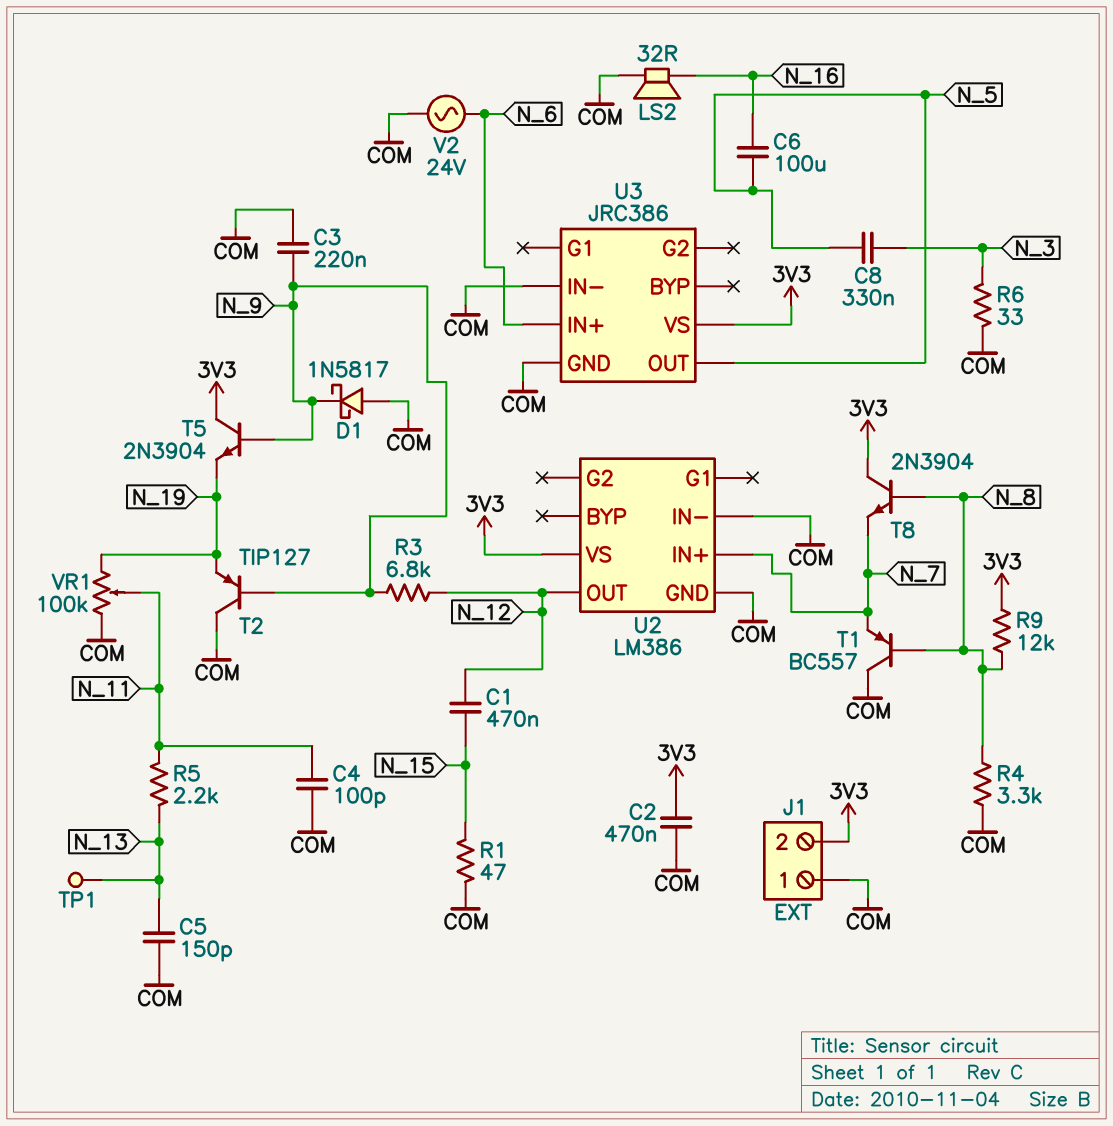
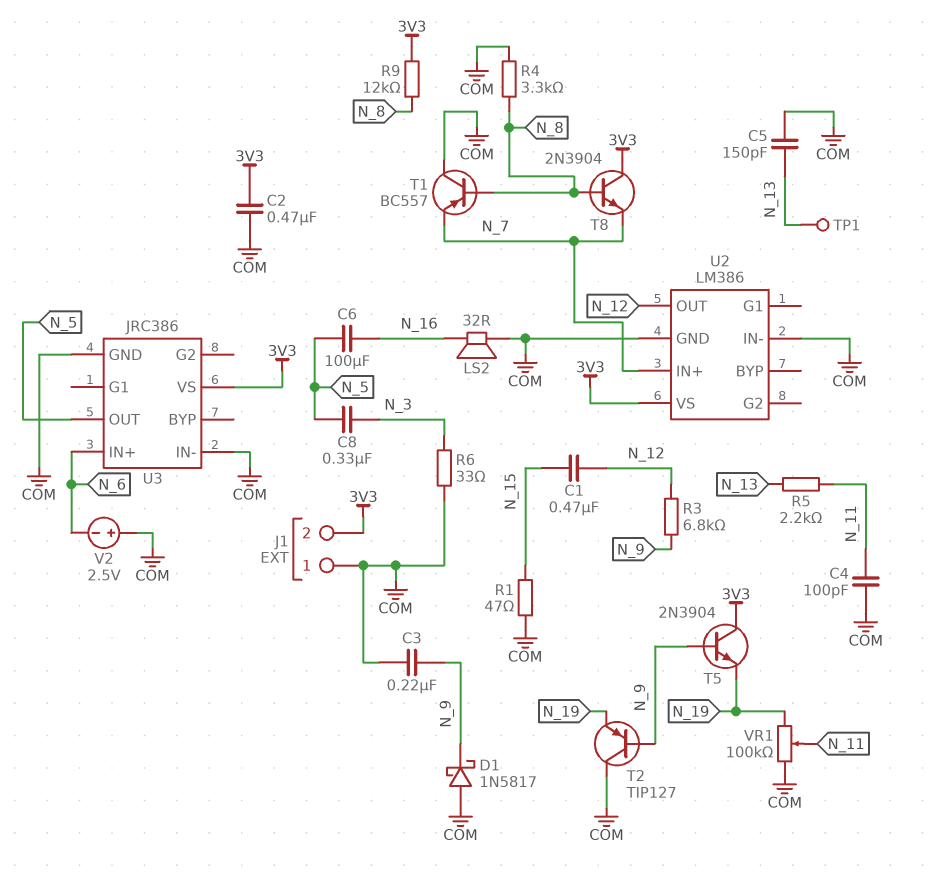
V2: AC 24V (COM, N_6) -> 2.5V (plus COM, minus N_6)

